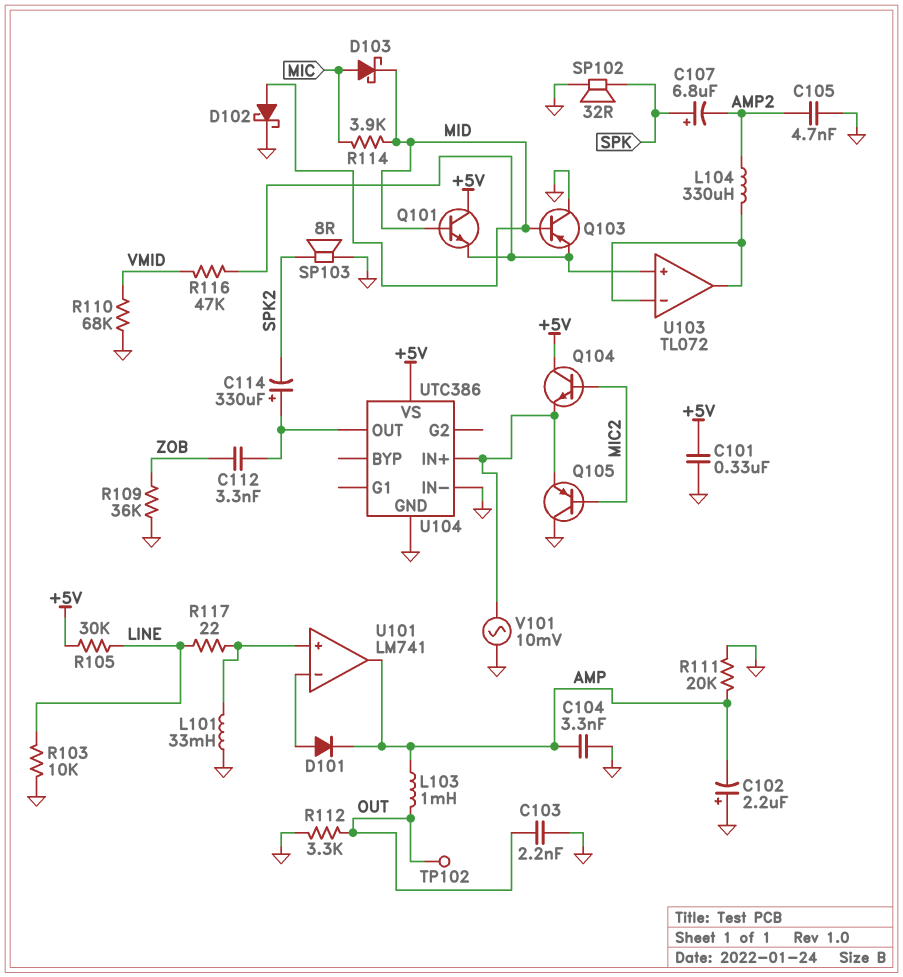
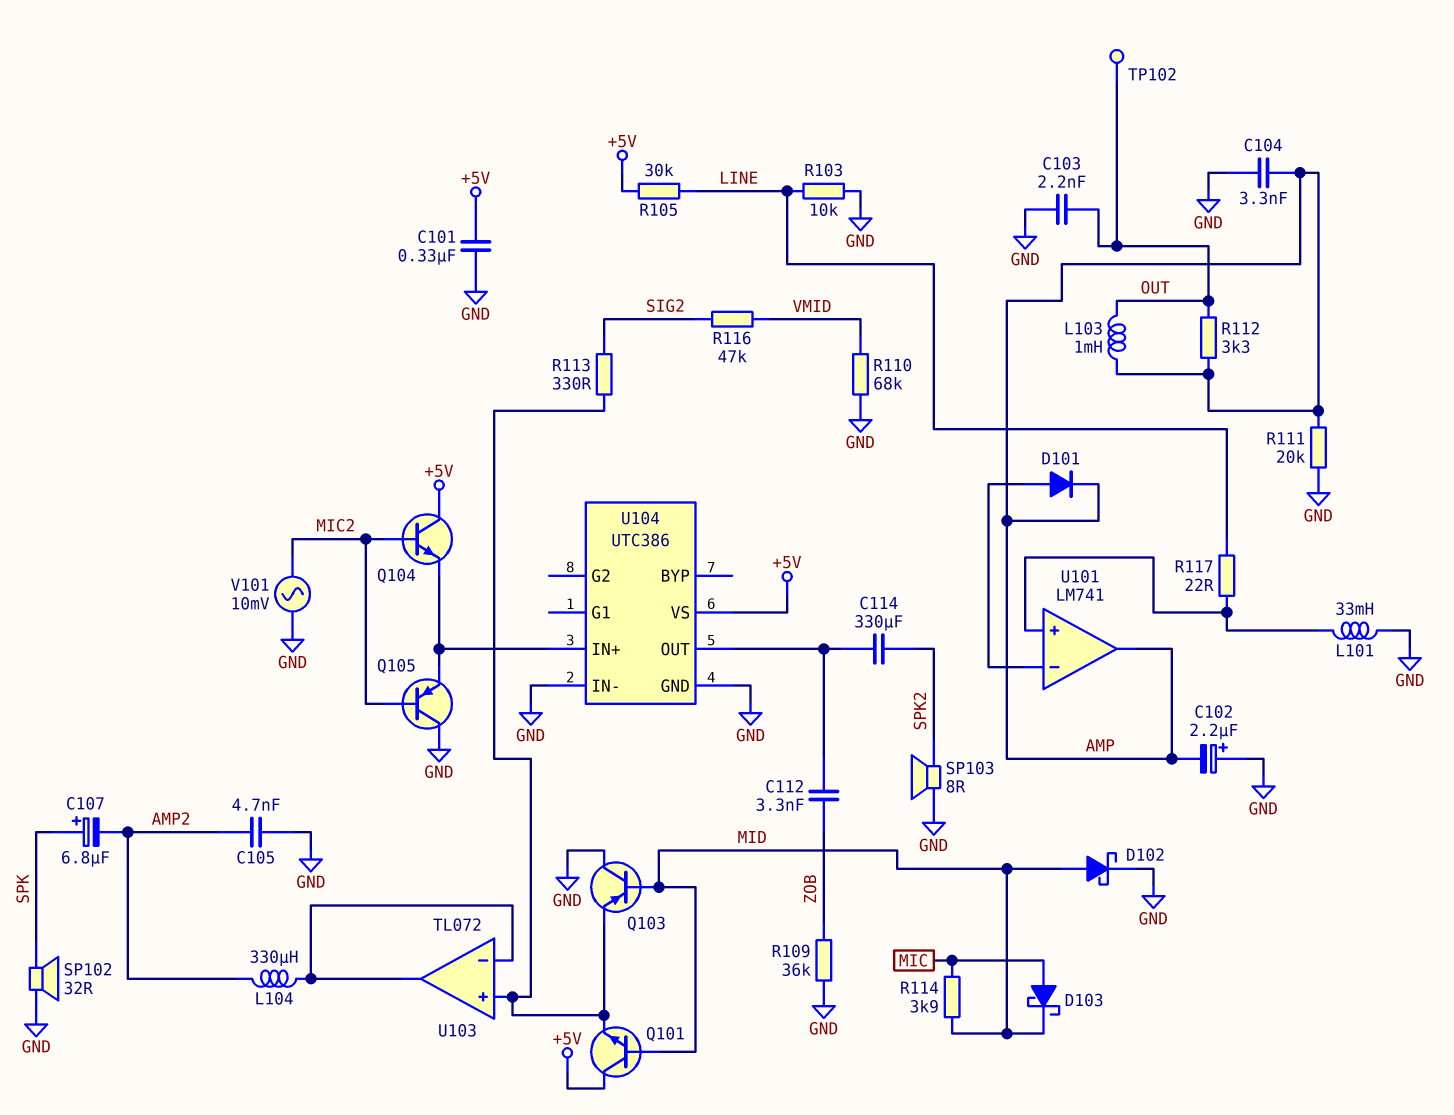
C114: 330uF (plus U104/OUT, minus SPK2) -> 330uF (SPK2, U104/OUT)
R112: 3.3k (GND, OUT) -> 3.3k (AMP, OUT)
R113: none -> 330 (SIG2, U103/in+)
R116: 47k (U103/in+, VMID) -> 47k (SIG2, VMID)
V101: AC 10mV (GND, U104/IN+) -> AC 10mV (GND, MIC2)

